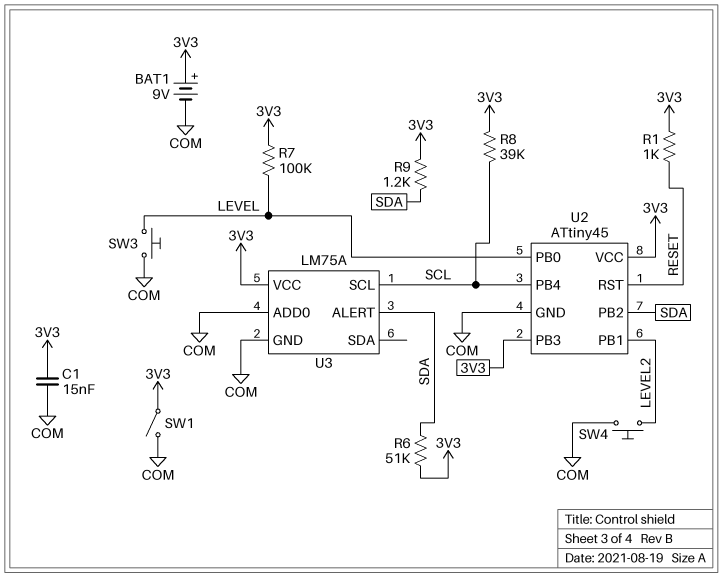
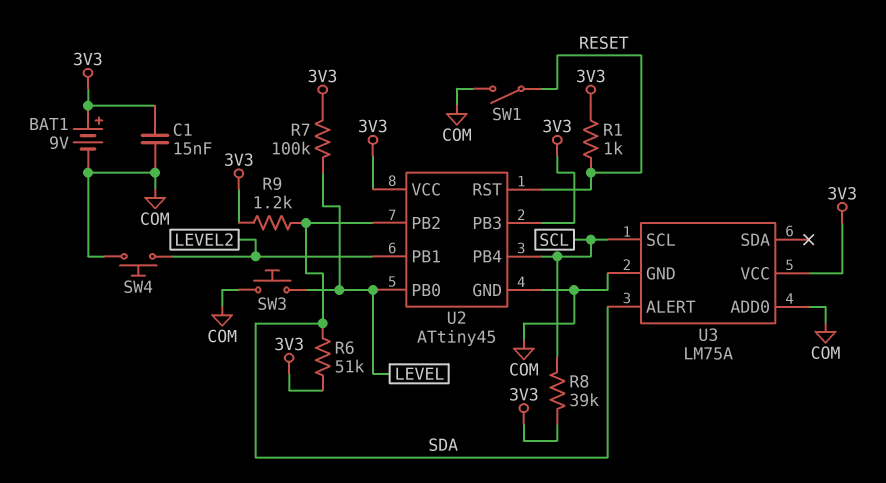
SW1: switch (3V3, COM) -> switch (COM, RESET)

